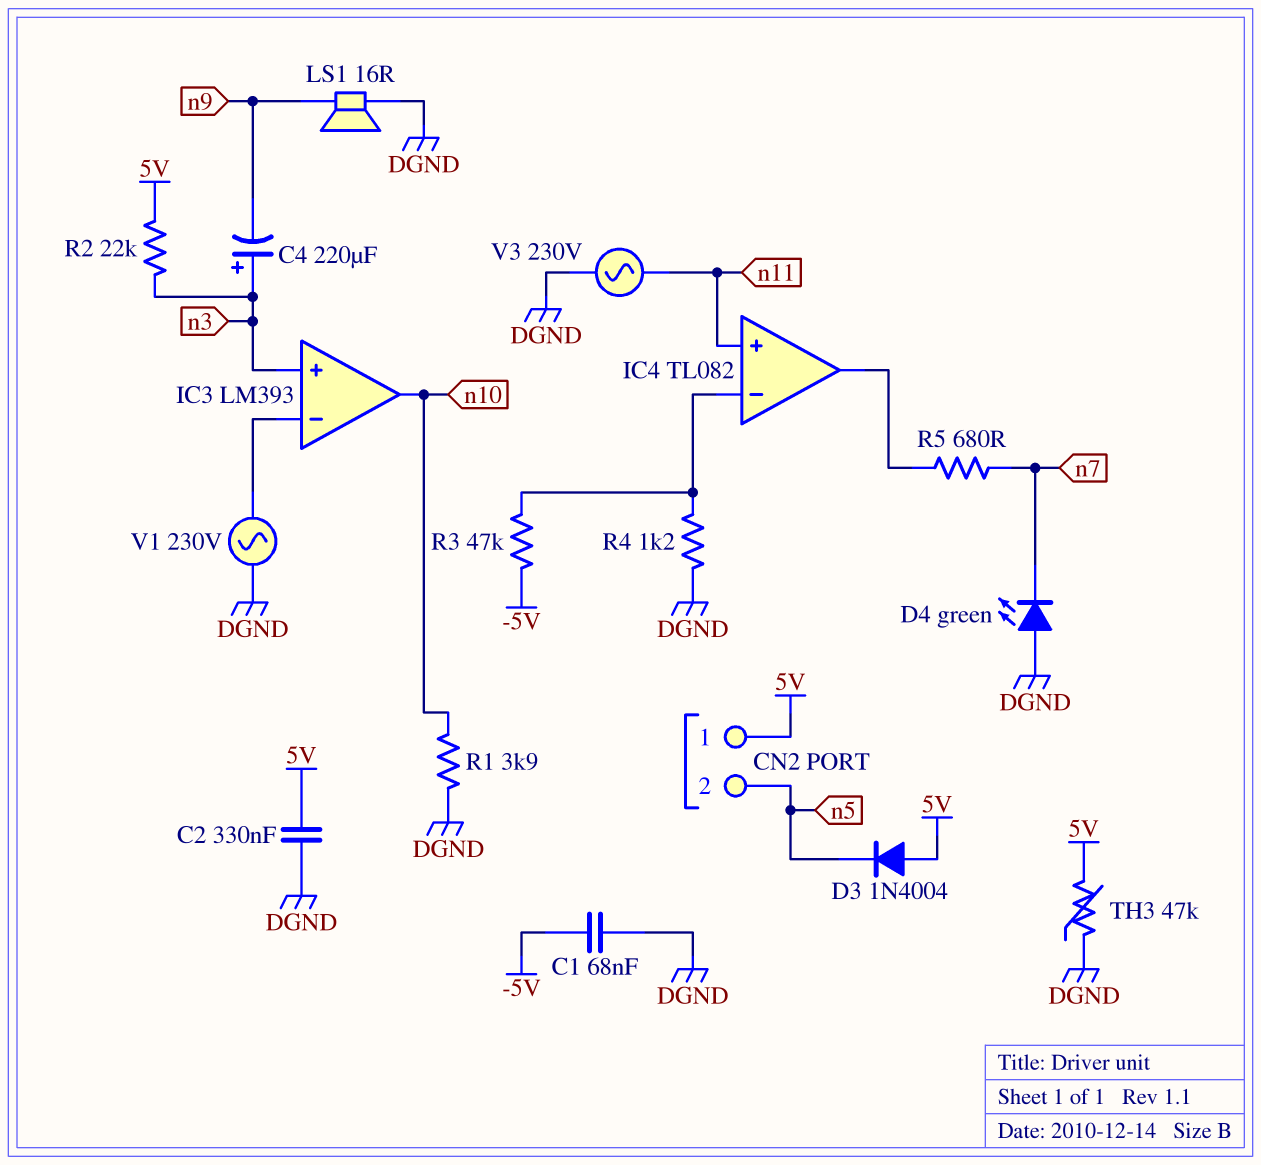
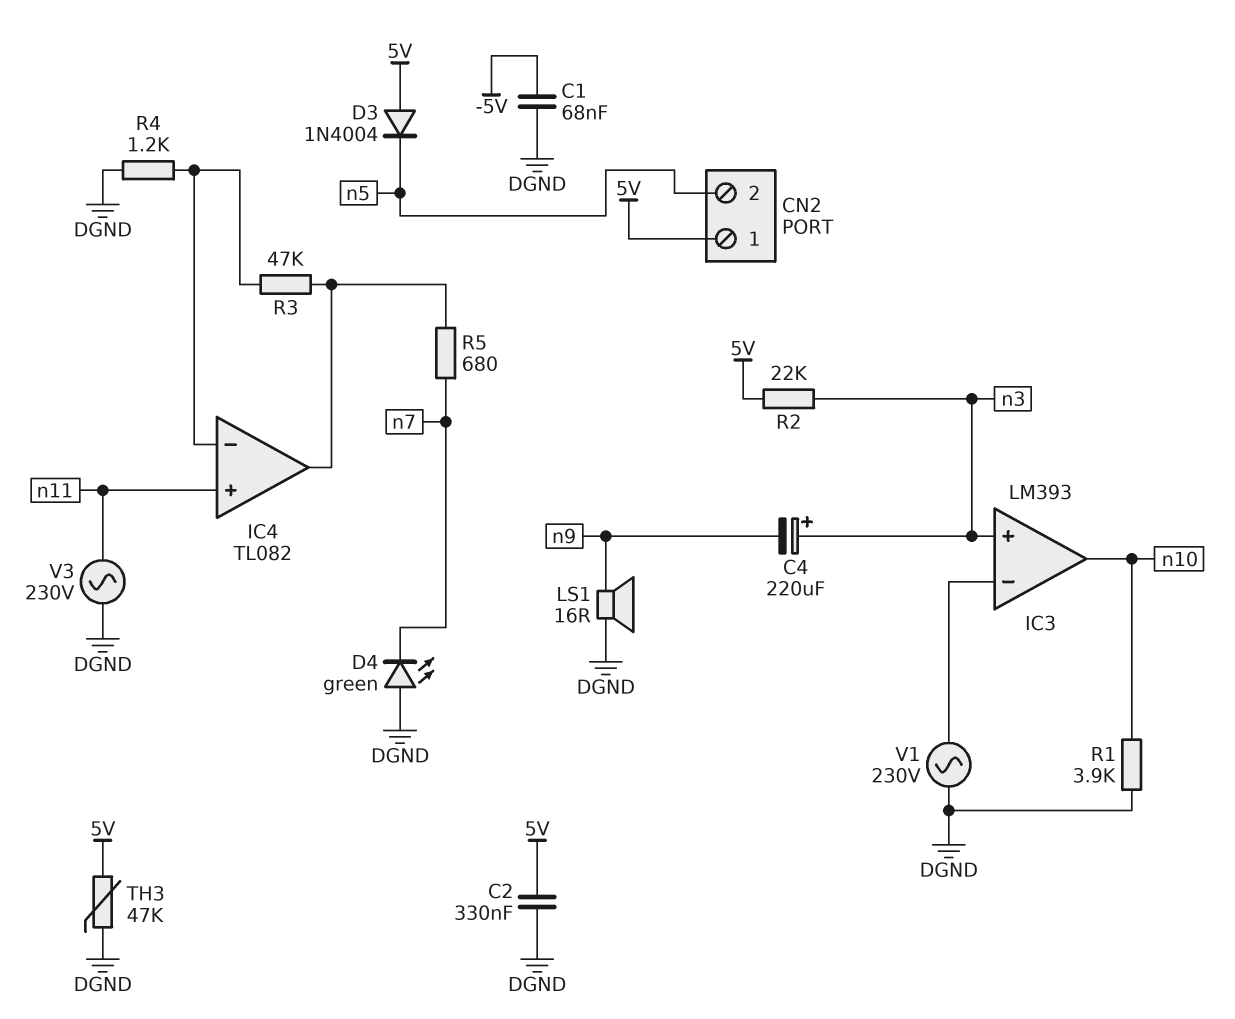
R3: 47k (-5V, IC4/in-) -> 47k (IC4/in-, IC4/out)

